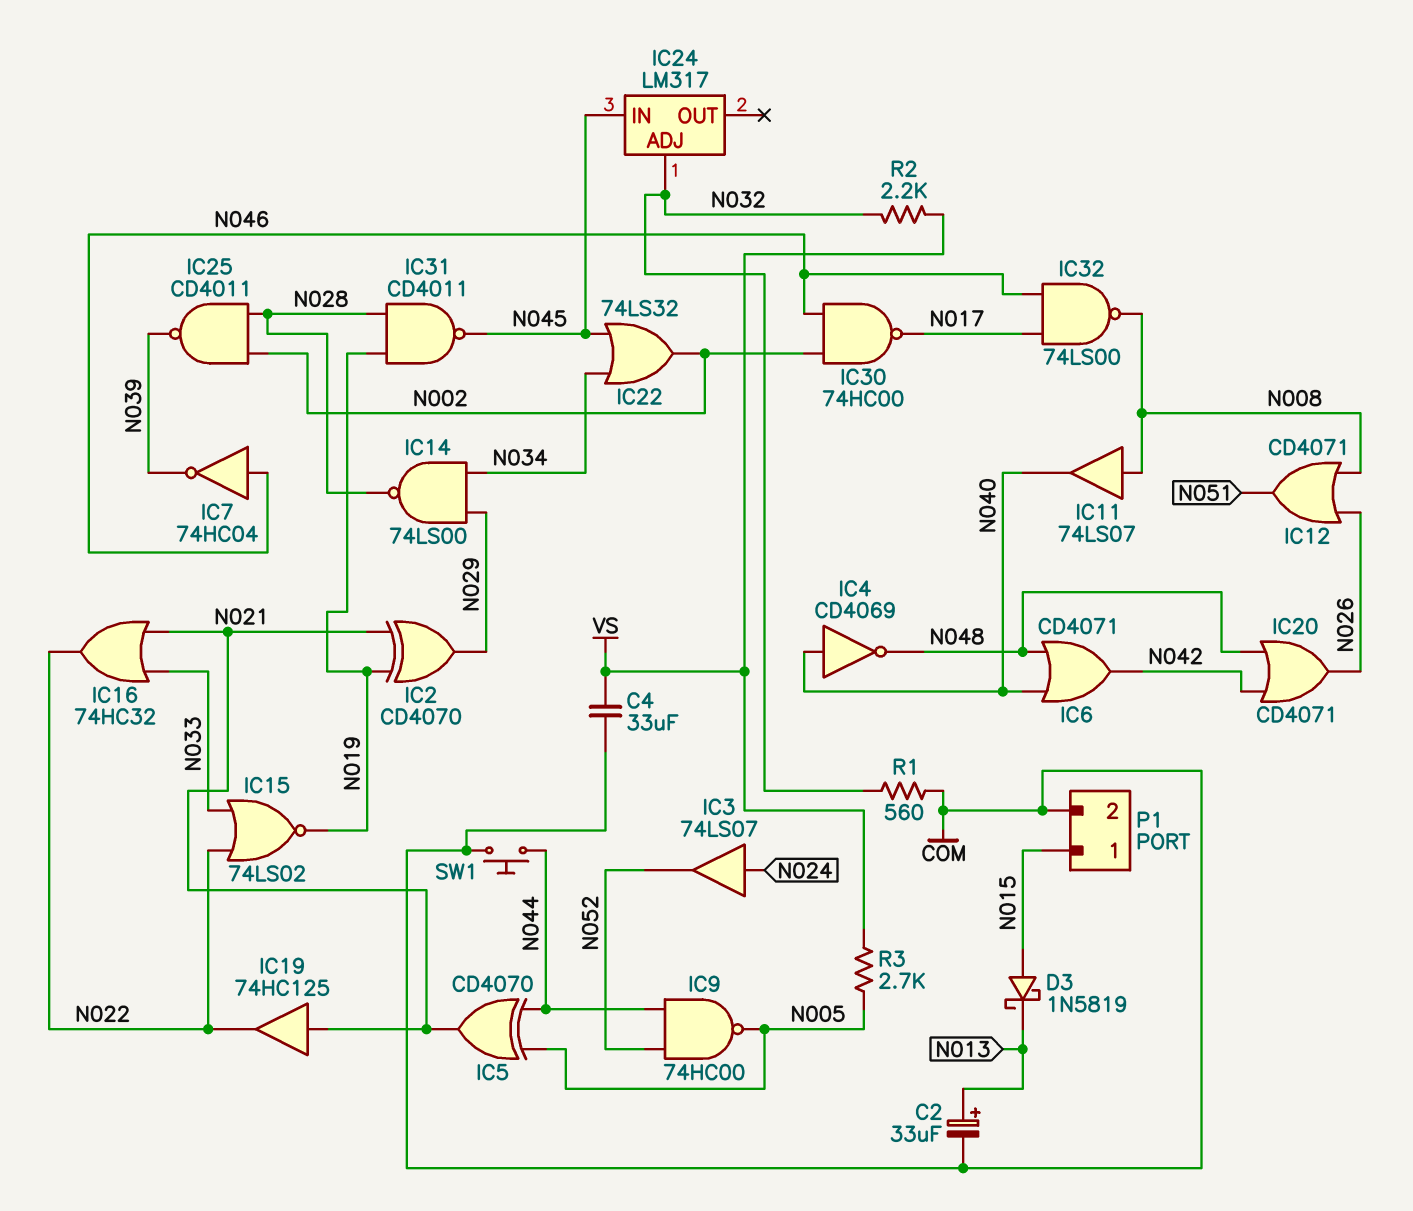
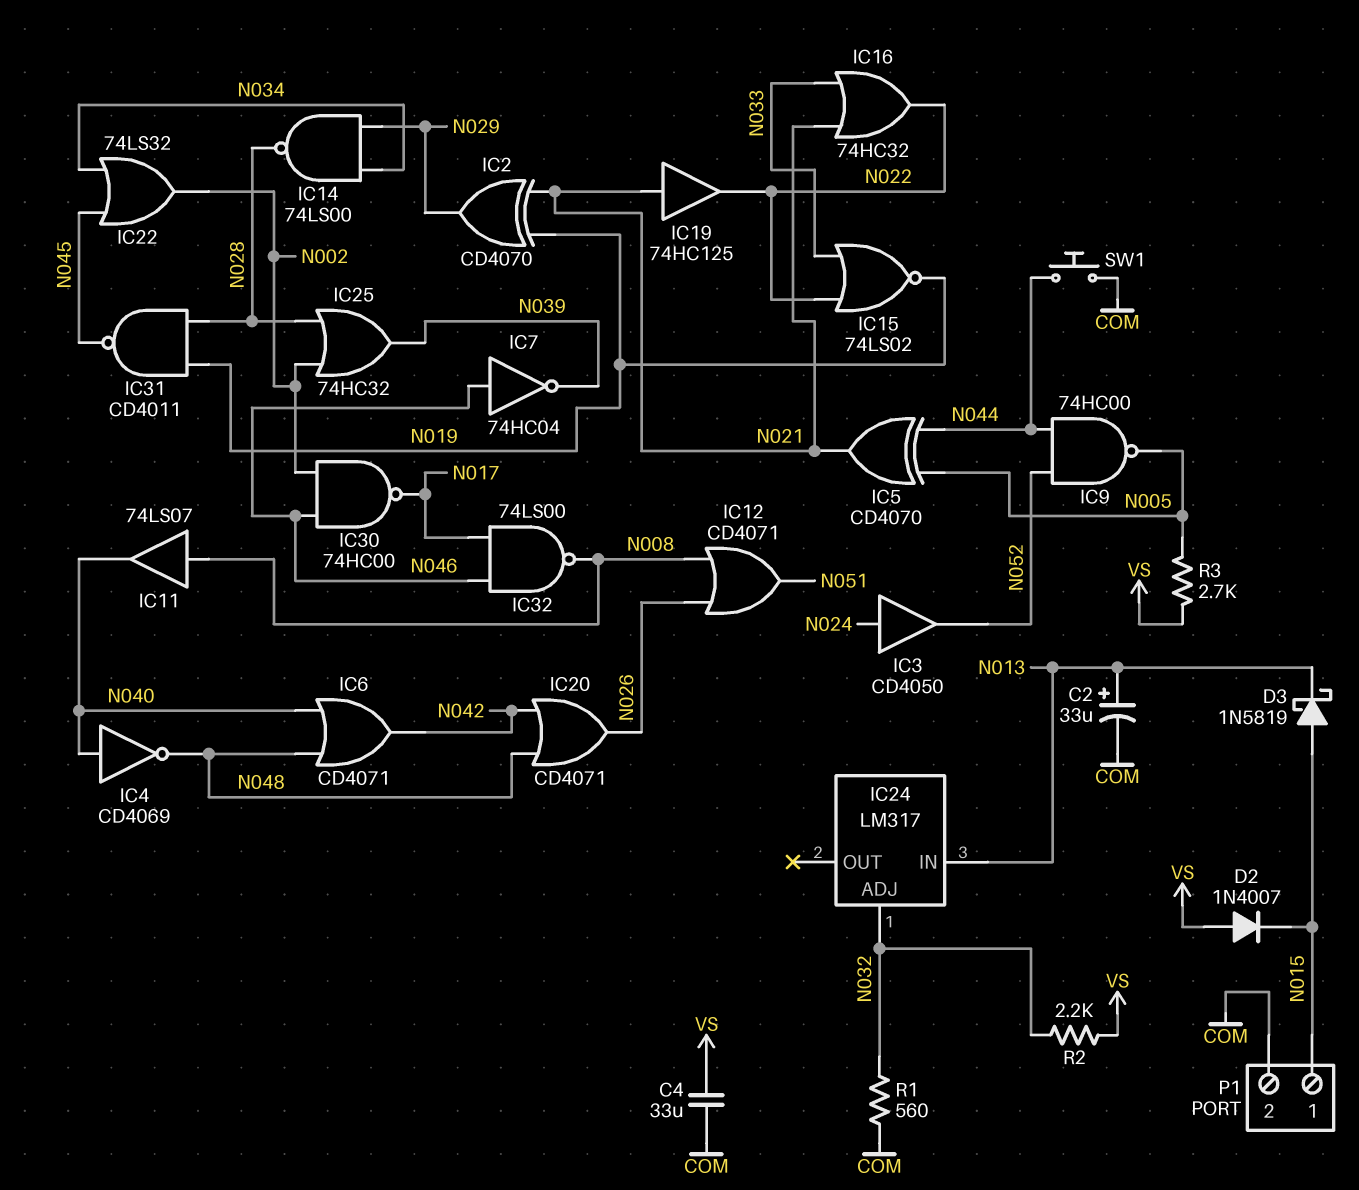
D2: none -> diode 1N4007 (A VS, K N015)
IC3: buffer 74LS07 (in N024, out N052) -> buffer CD4050 (in N024, out N052)
IC24 pin IN: N045 -> N013
IC25: NAND CD4011 (in N002, in N028, out N039) -> OR 74HC32 (in N002, in N028, out N039)

